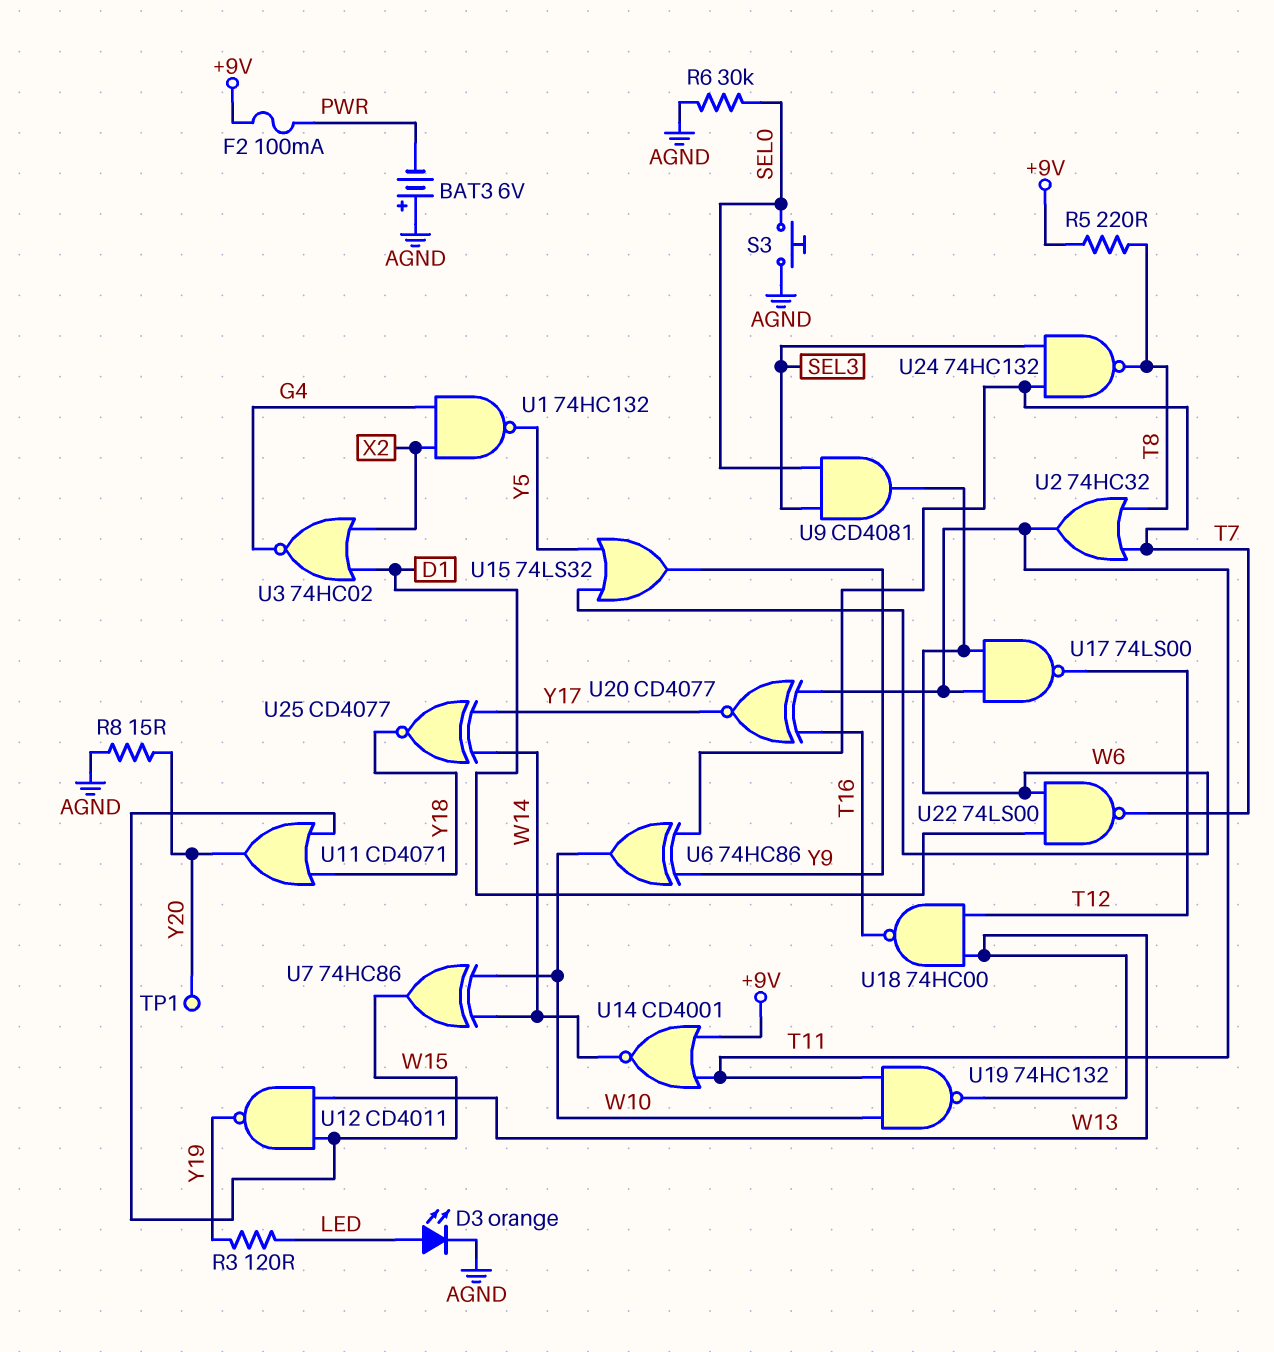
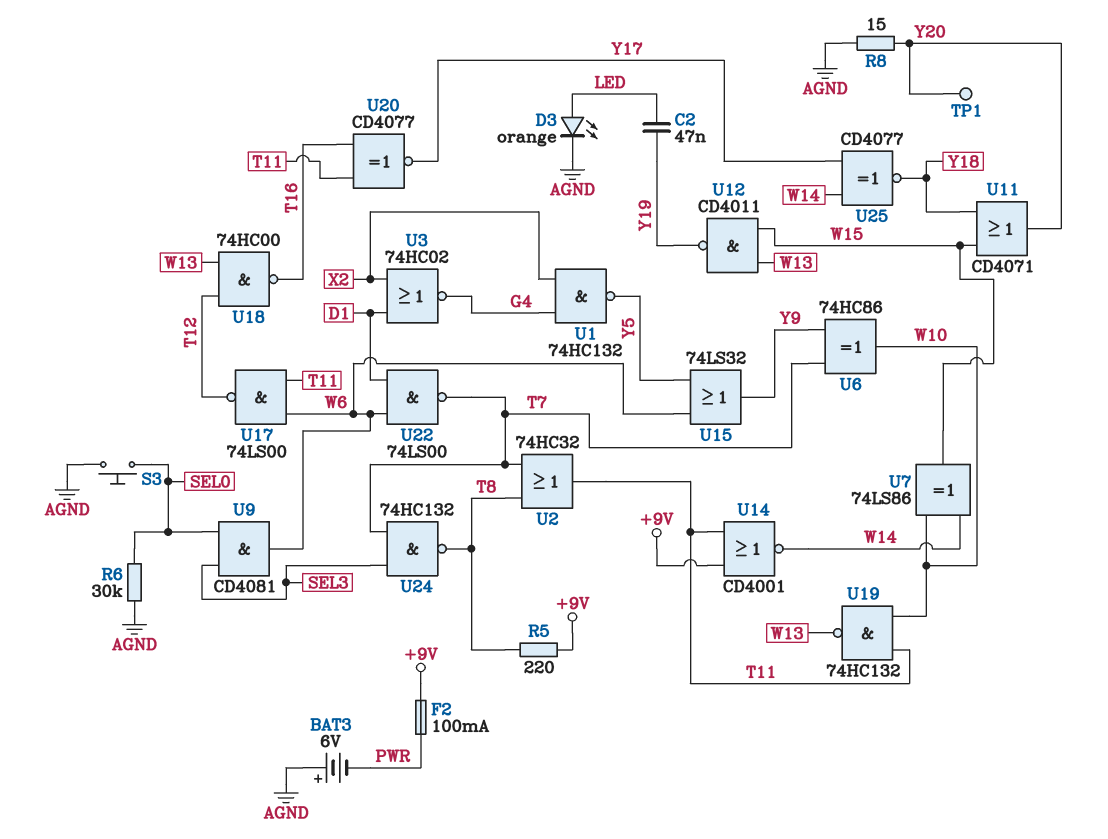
C2: none -> 47nF (LED, Y19)
R3: 120 (LED, Y19) -> none
U7: XOR 74HC86 (in W10, in W14, out W15) -> XOR 74LS86 (in W10, in W14, out W15)

